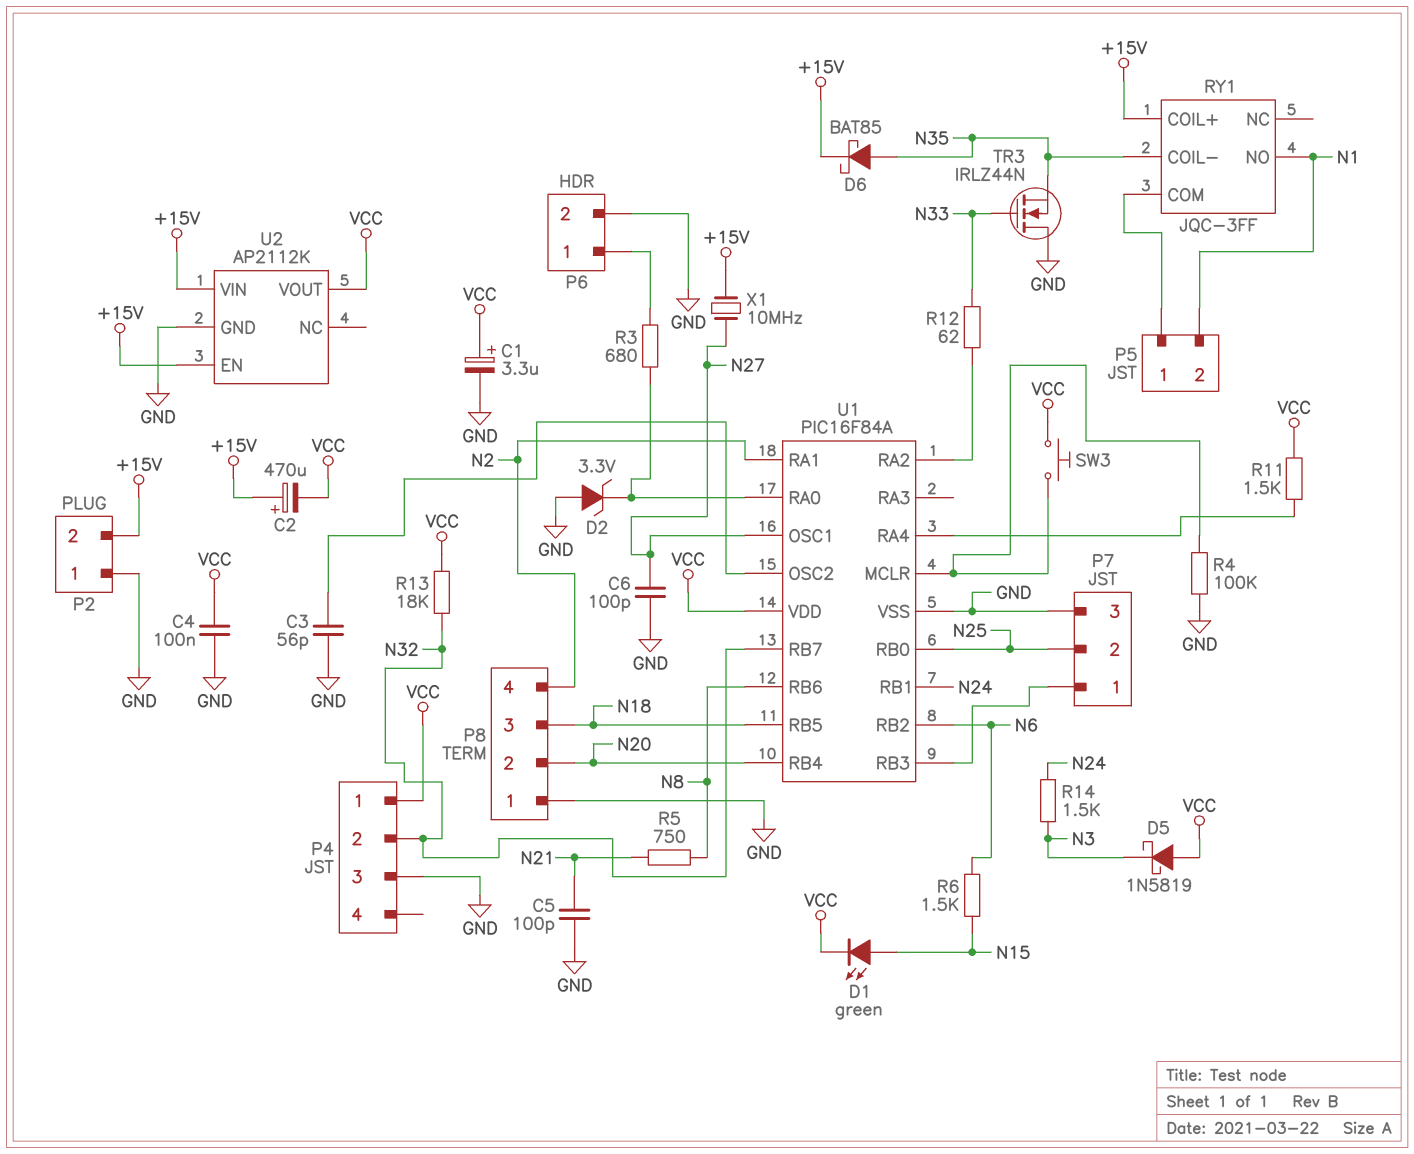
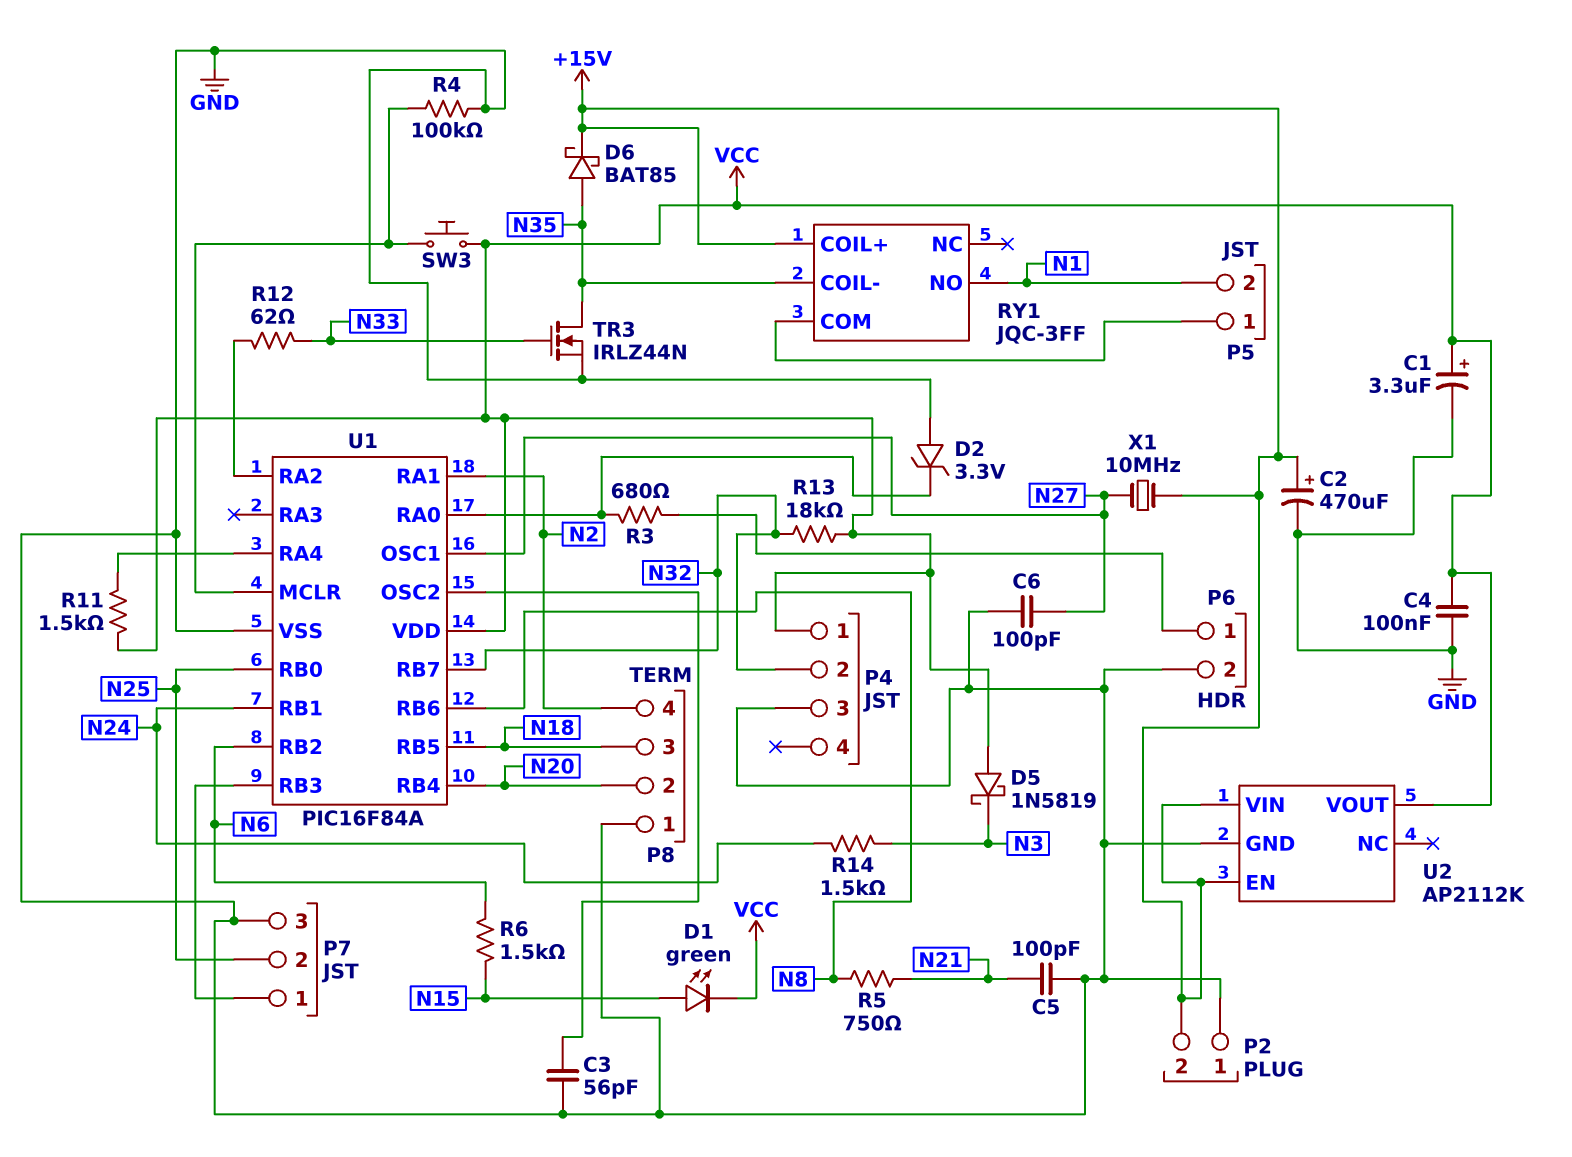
C2: 470uF (plus +15V, minus VCC) -> 470uF (plus +15V, minus GND)
TR3: NMOS IRLZ44N (G N33, D GND, S N35) -> NMOS IRLZ44N (G N33, D N35, S GND)

